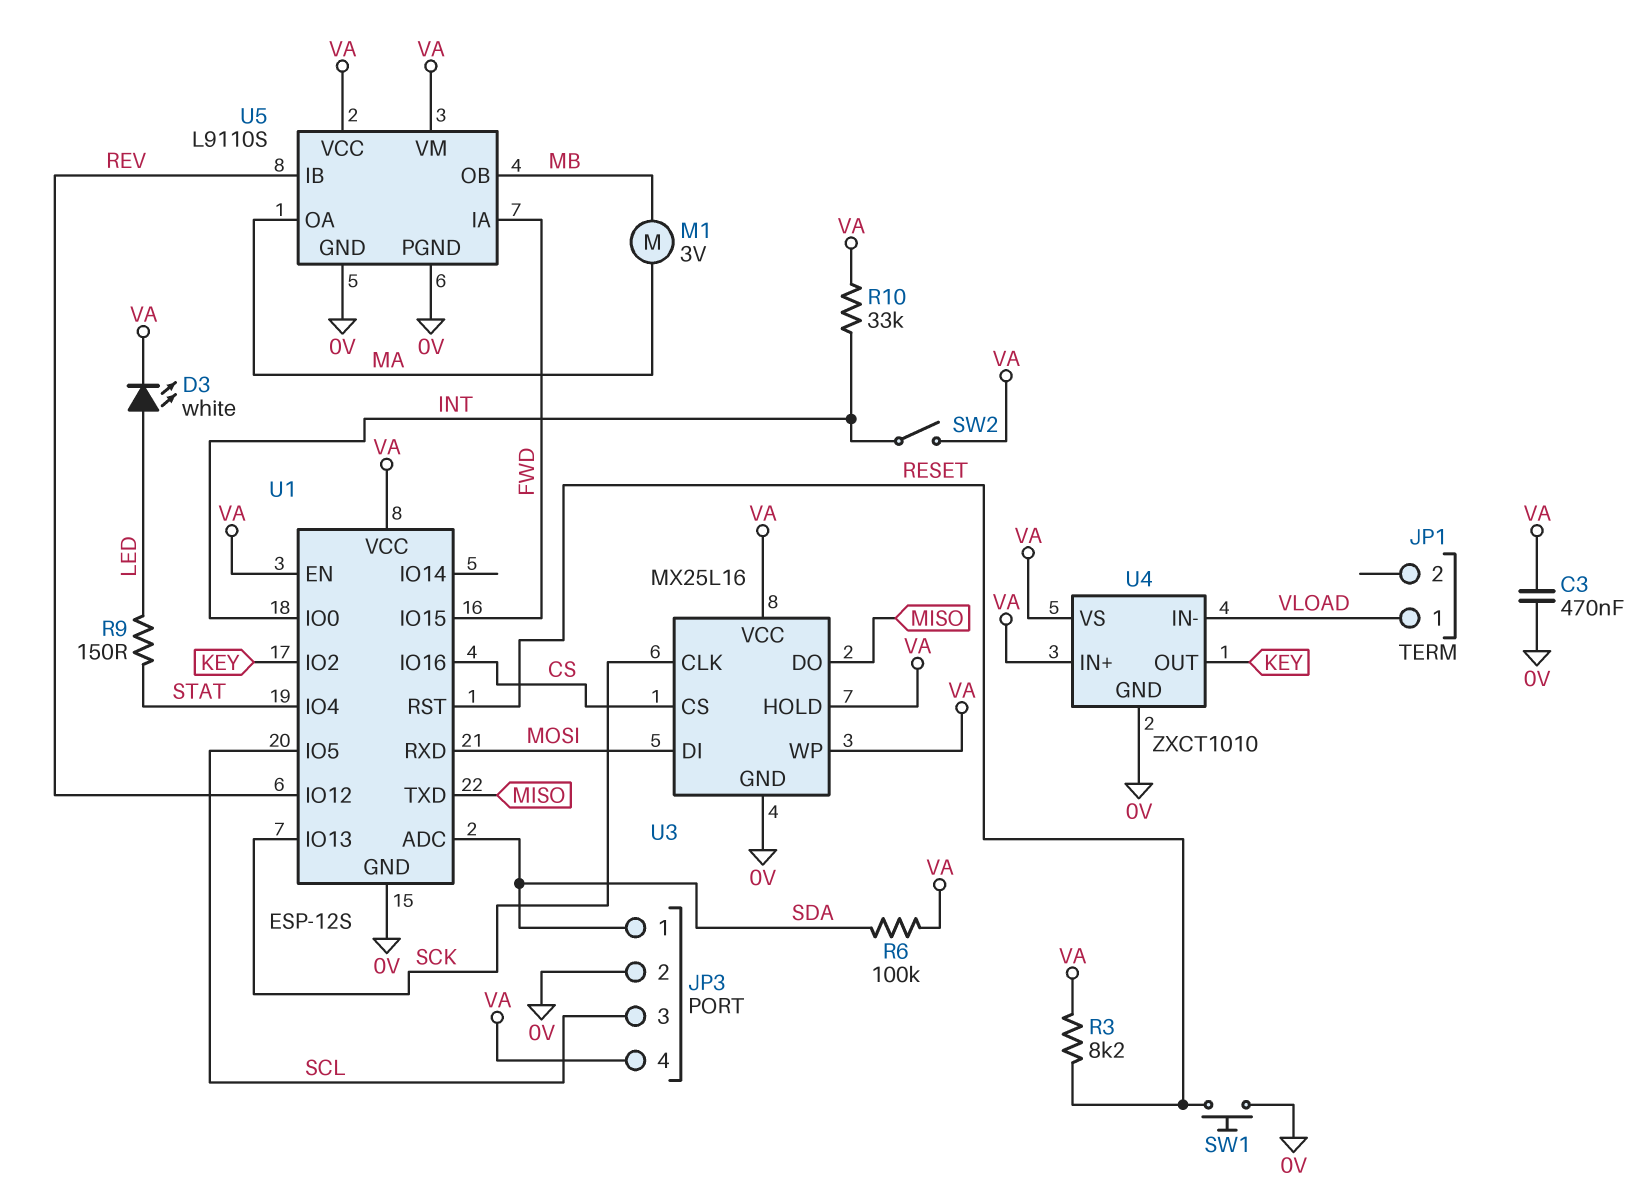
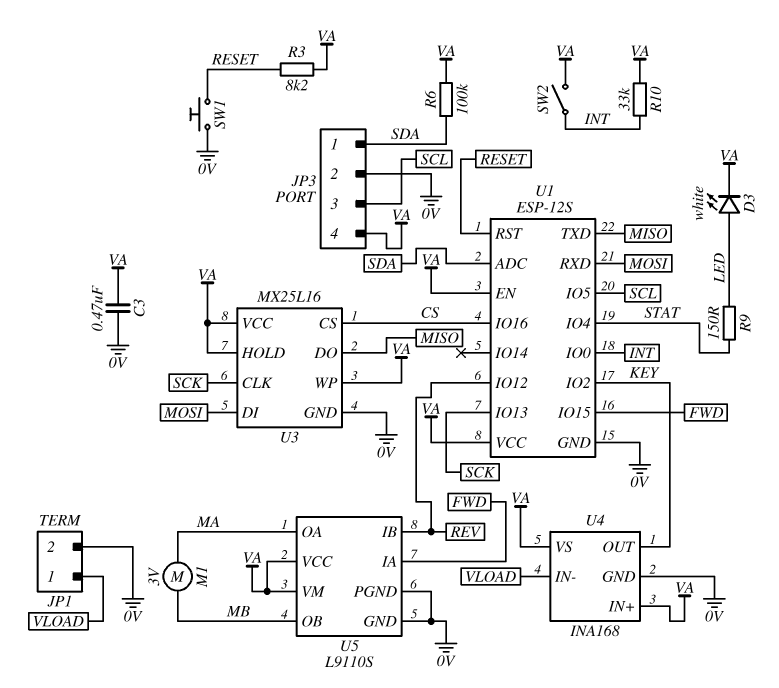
JP1 pin 2: none -> 0V
U4: ZXCT1010 -> INA168

